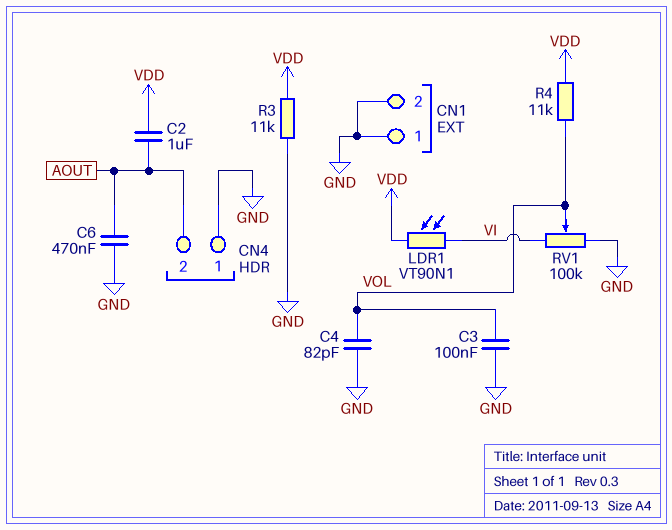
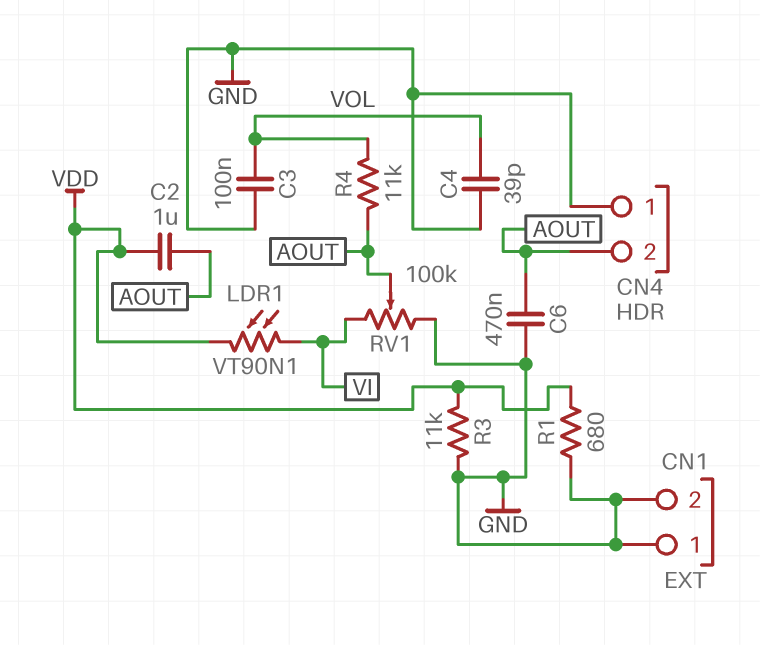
C4: 82pF (GND, VOL) -> 39pF (GND, VOL)
R1: none -> 680 (GND, VDD)
R4: 11k (VDD, VOL) -> 11k (AOUT, VOL)
RV1: 100k (GND, VI, wiper VOL) -> 100k (GND, VI, wiper AOUT)

